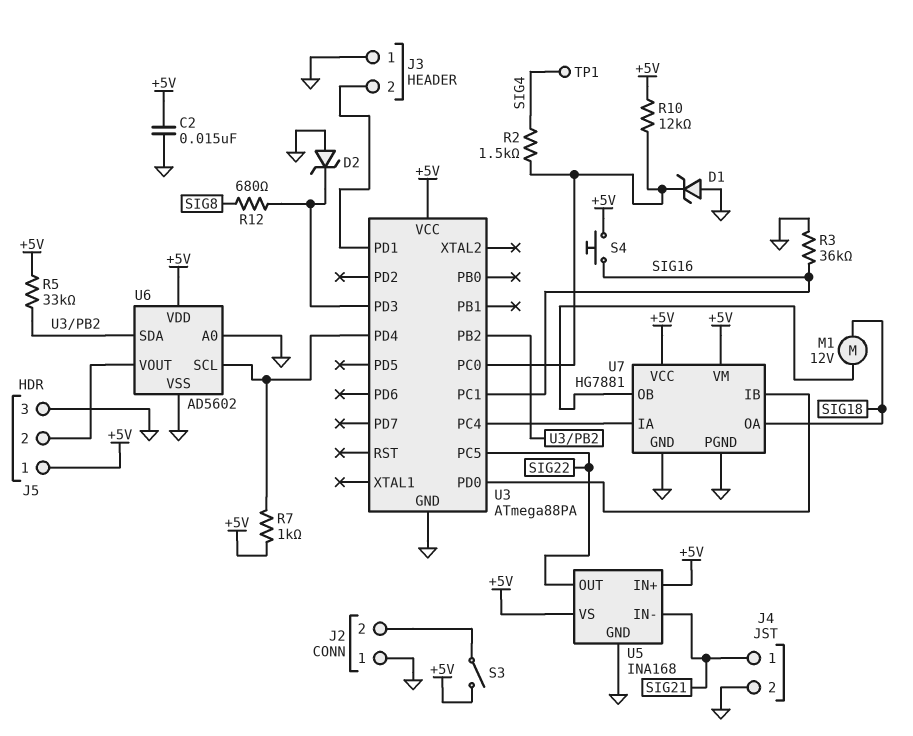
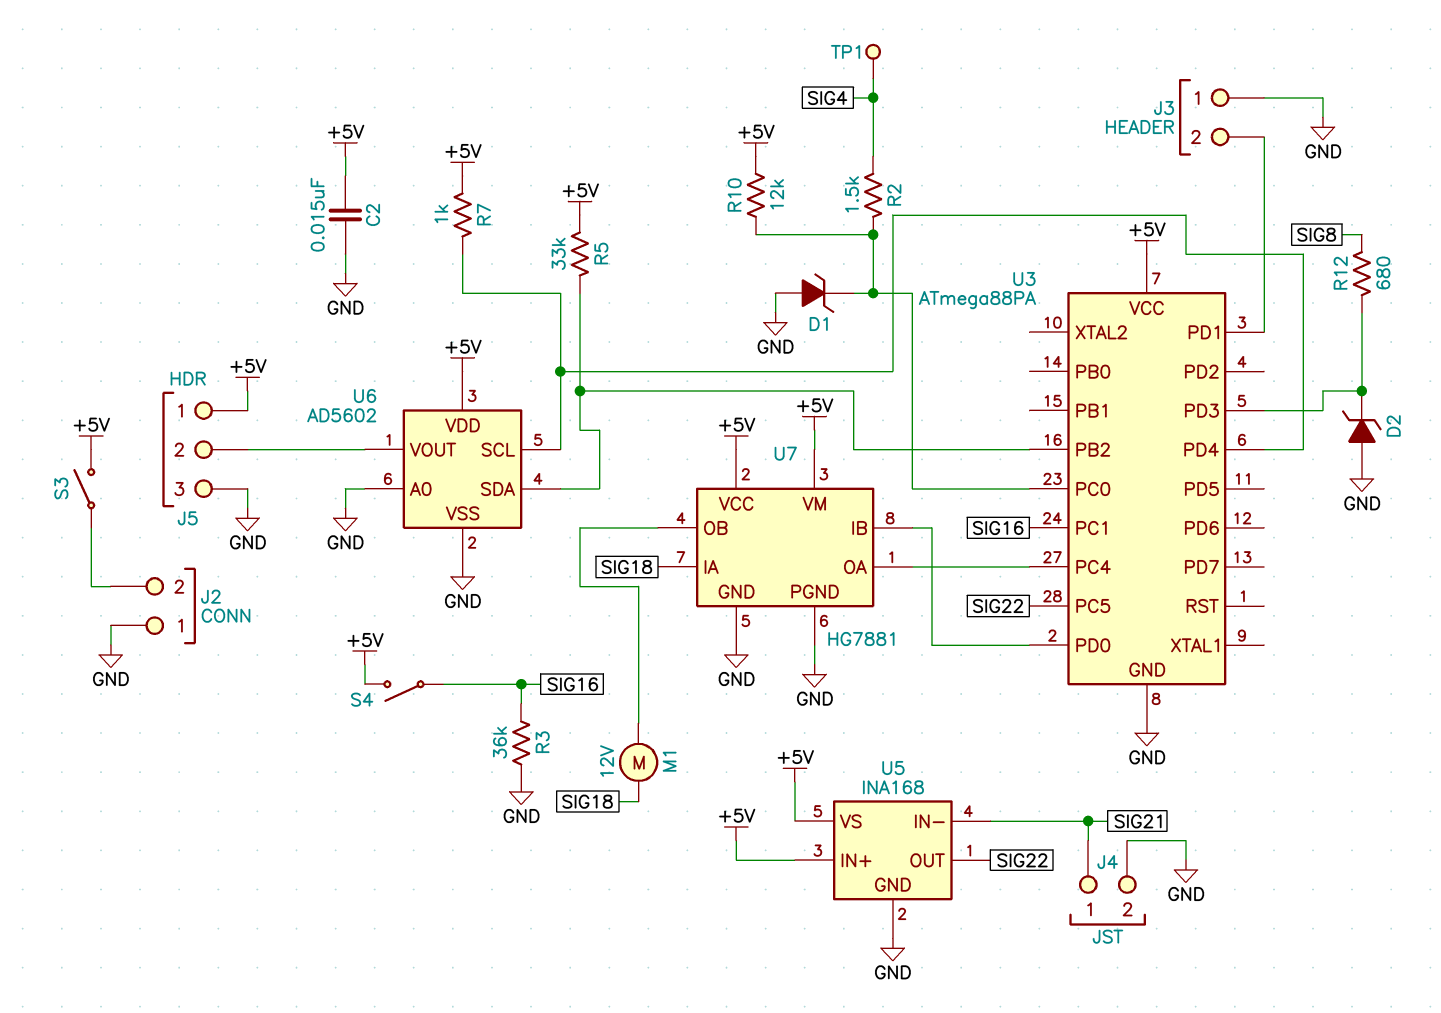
S4: button (+5V, SIG16) -> switch (+5V, SIG16)
U7 pin IA: U3/PC4 -> SIG18
U7 pin OA: SIG18 -> U3/PC4

